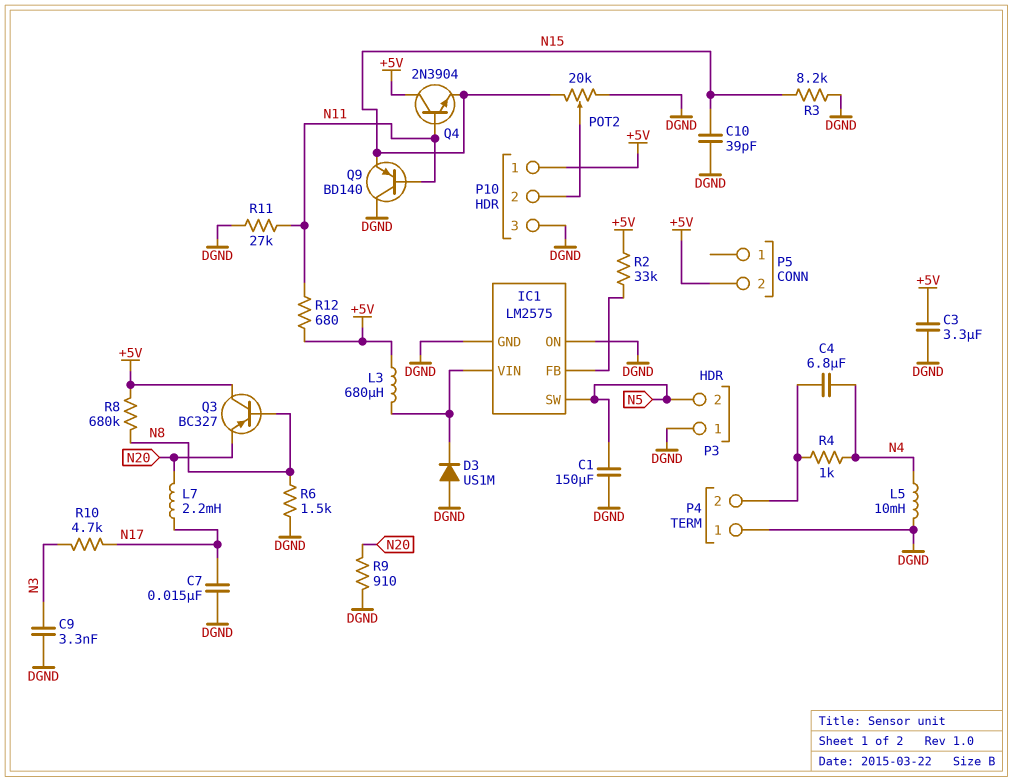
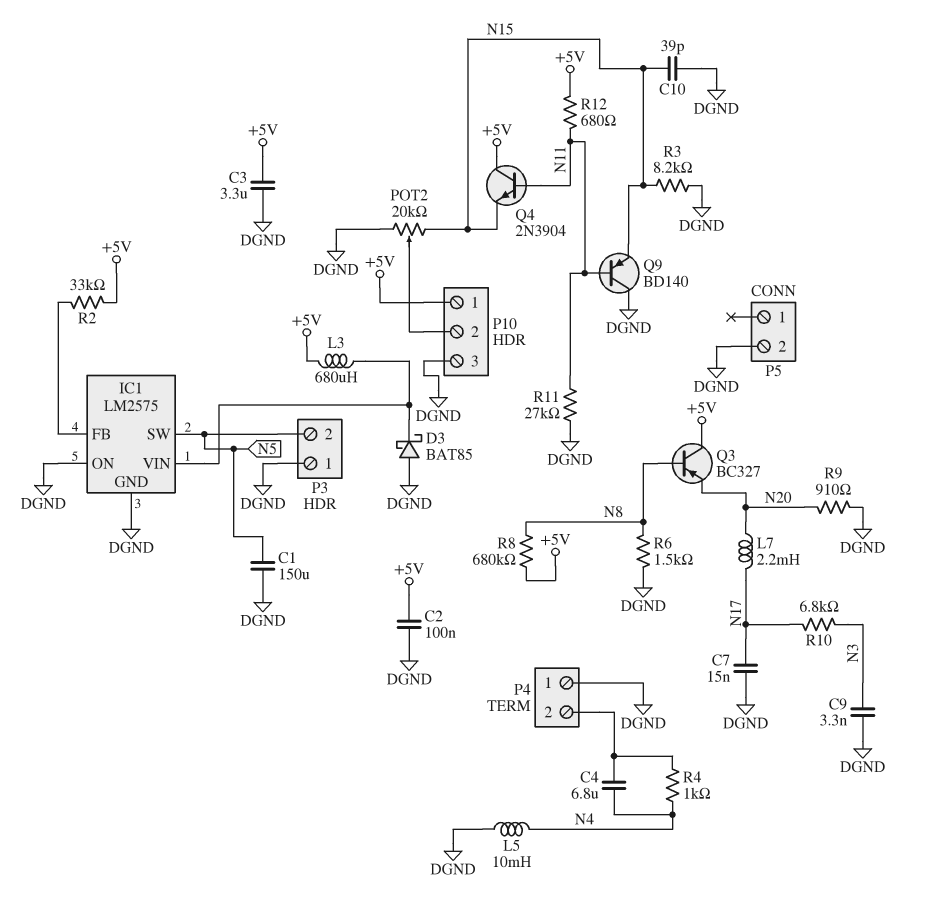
C2: none -> 100nF (+5V, DGND)
D3: diode US1M (A DGND, K IC1/VIN) -> schottky BAT85 (A DGND, K IC1/VIN)
P5 pin 2: +5V -> DGND
R10: 4.7k (N3, N17) -> 6.8k (N3, N17)

